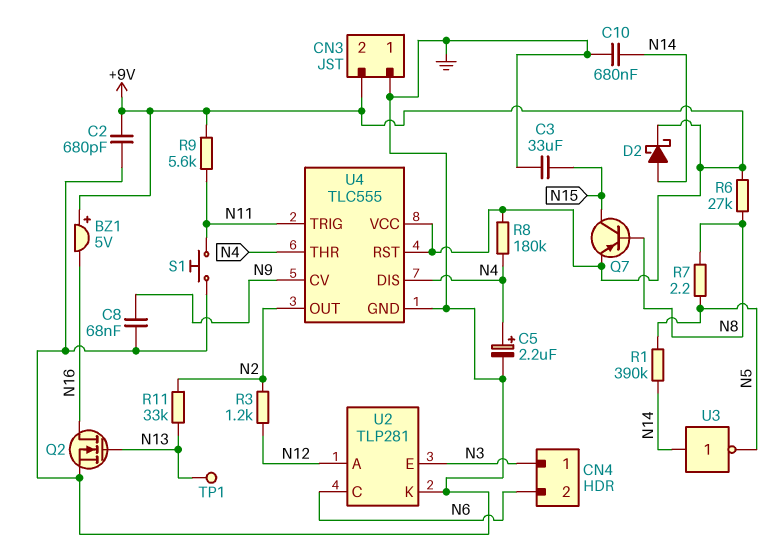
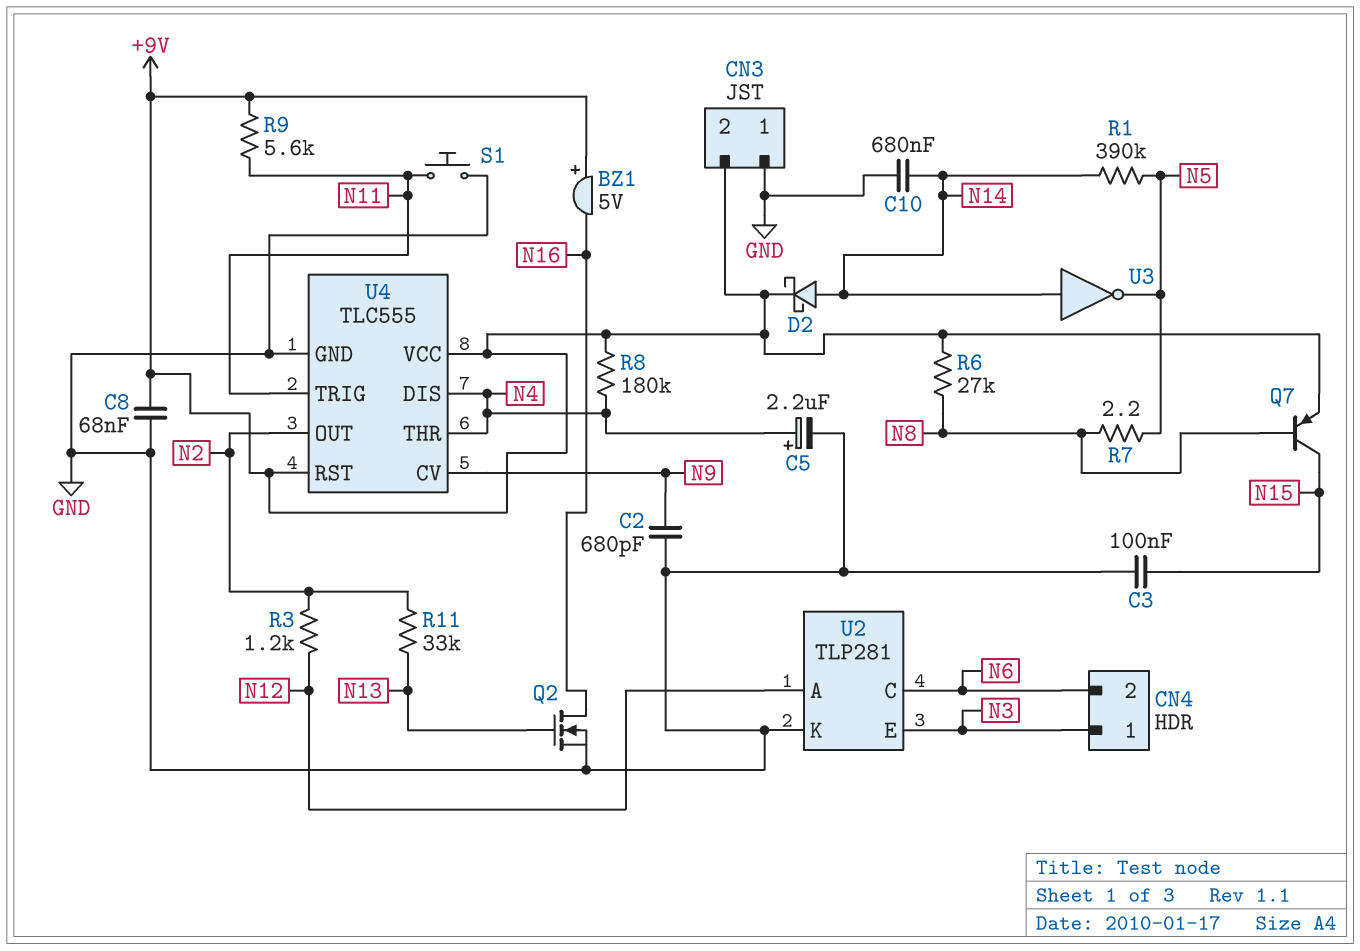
C2: 680pF (+9V, GND) -> 680pF (GND, N9)
C3: 33uF (GND, N15) -> 100nF (GND, N15)
C8: 68nF (GND, N9) -> 68nF (+9V, GND)
TP1: test point (N13) -> none

